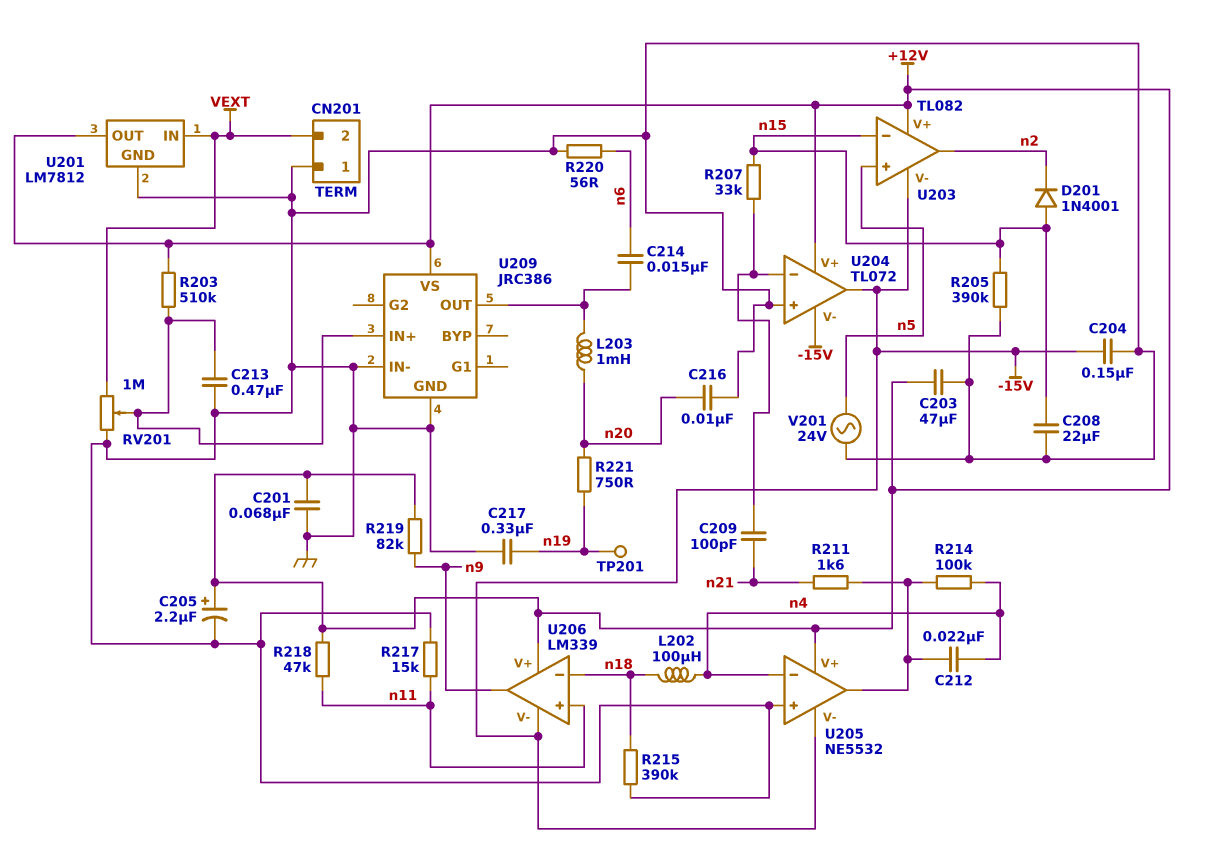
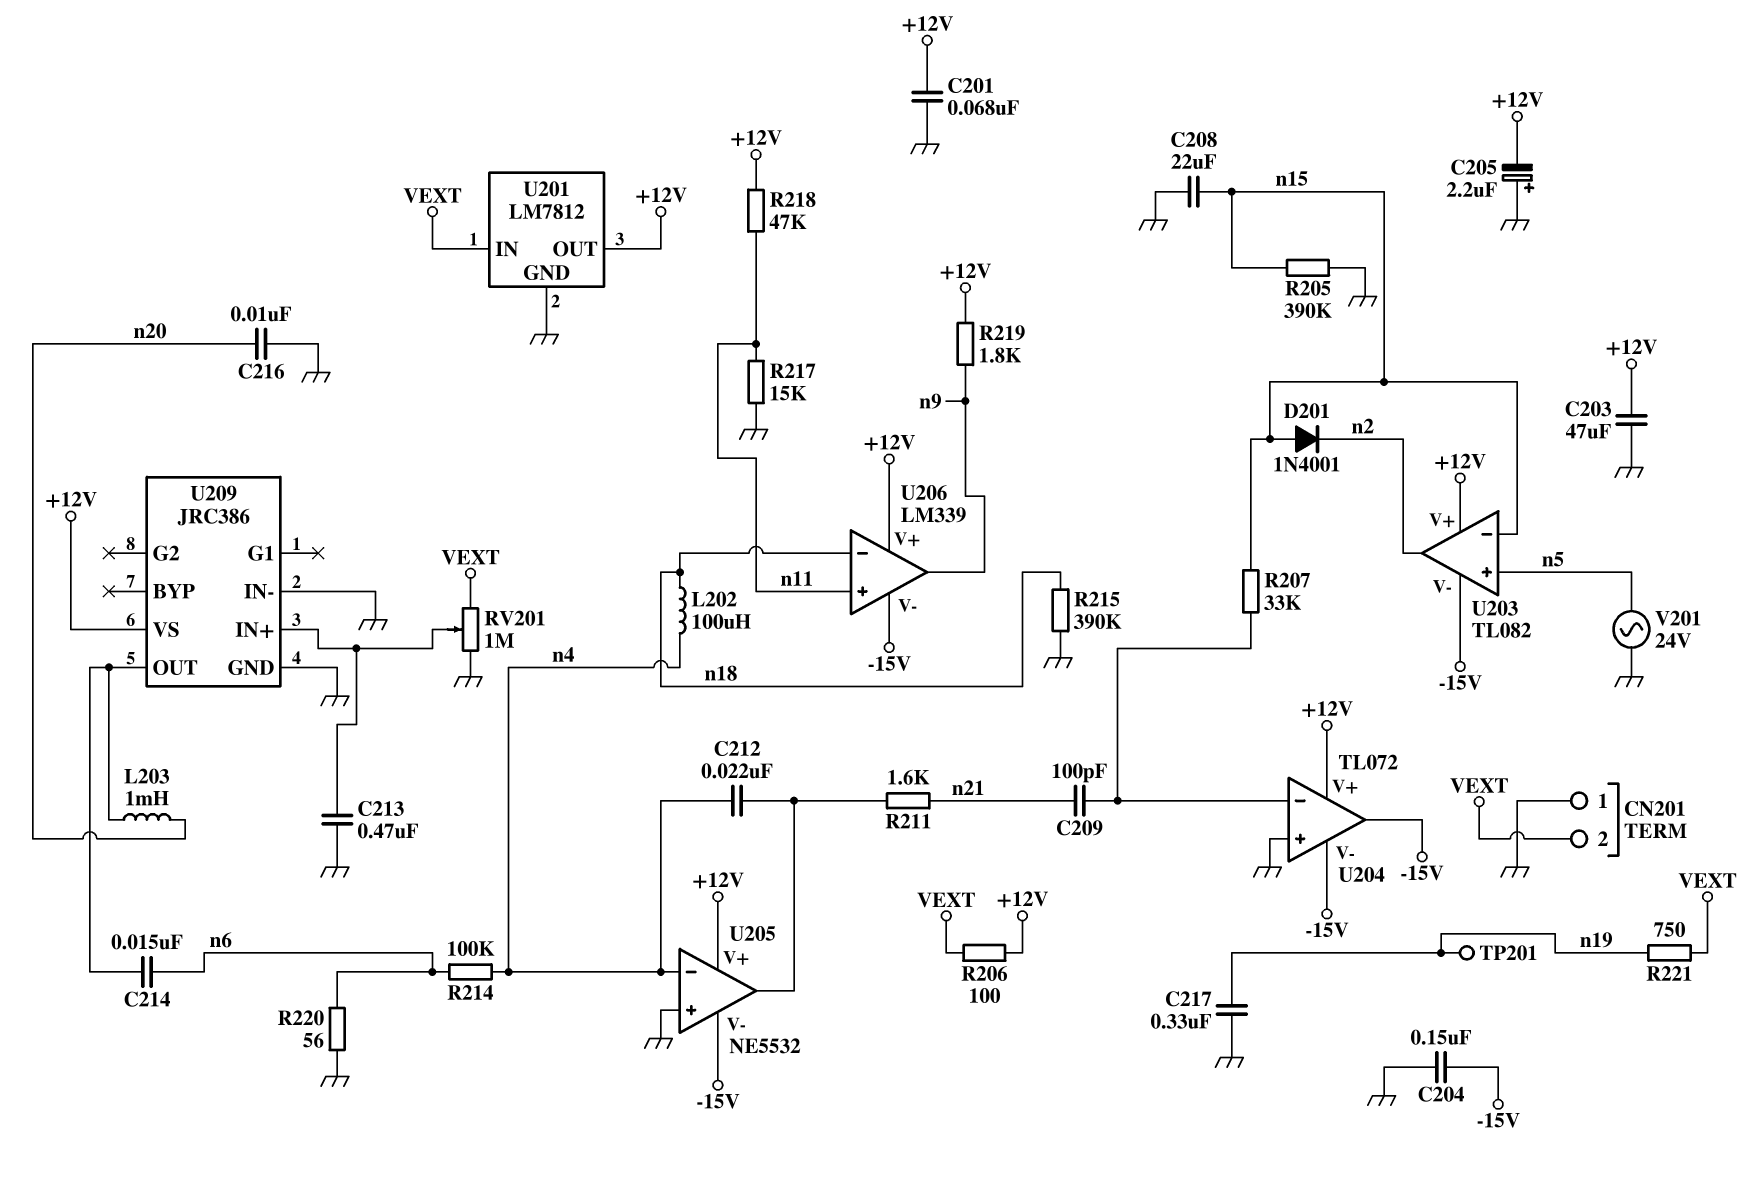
C205: 2.2uF (plus +12V, minus GND) -> 2.2uF (plus GND, minus +12V)
R203: 510k (+12V, U209/IN+) -> none
R206: none -> 100 (+12V, VEXT)
R214: 100k (U205/out, n4) -> 100k (n4, n6)
R219: 82k (+12V, n9) -> 1.8k (+12V, n9)
R221: 750 (n19, n20) -> 750 (VEXT, n19)

